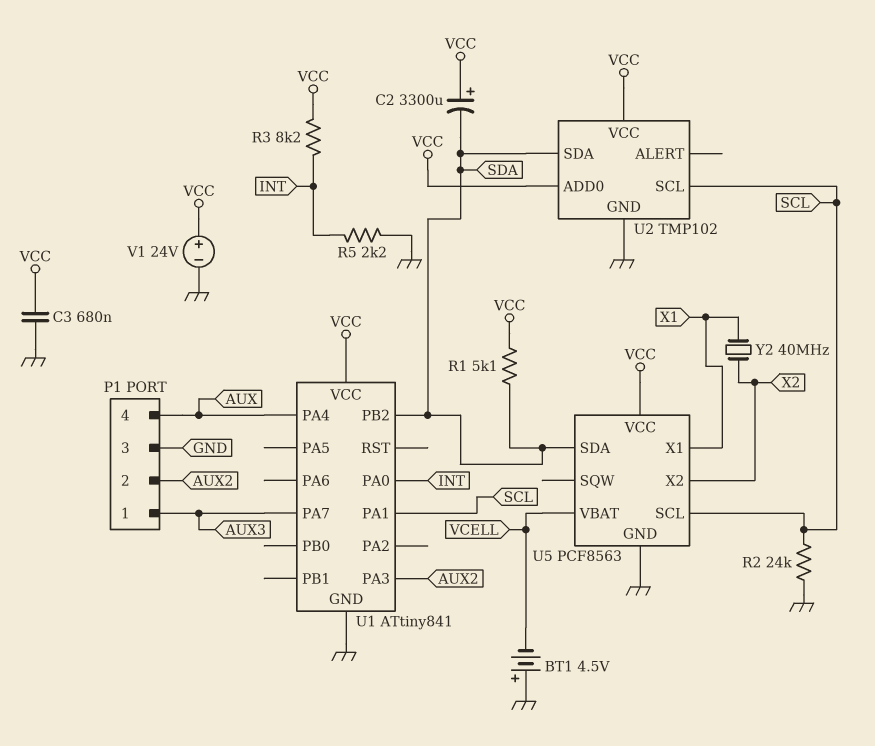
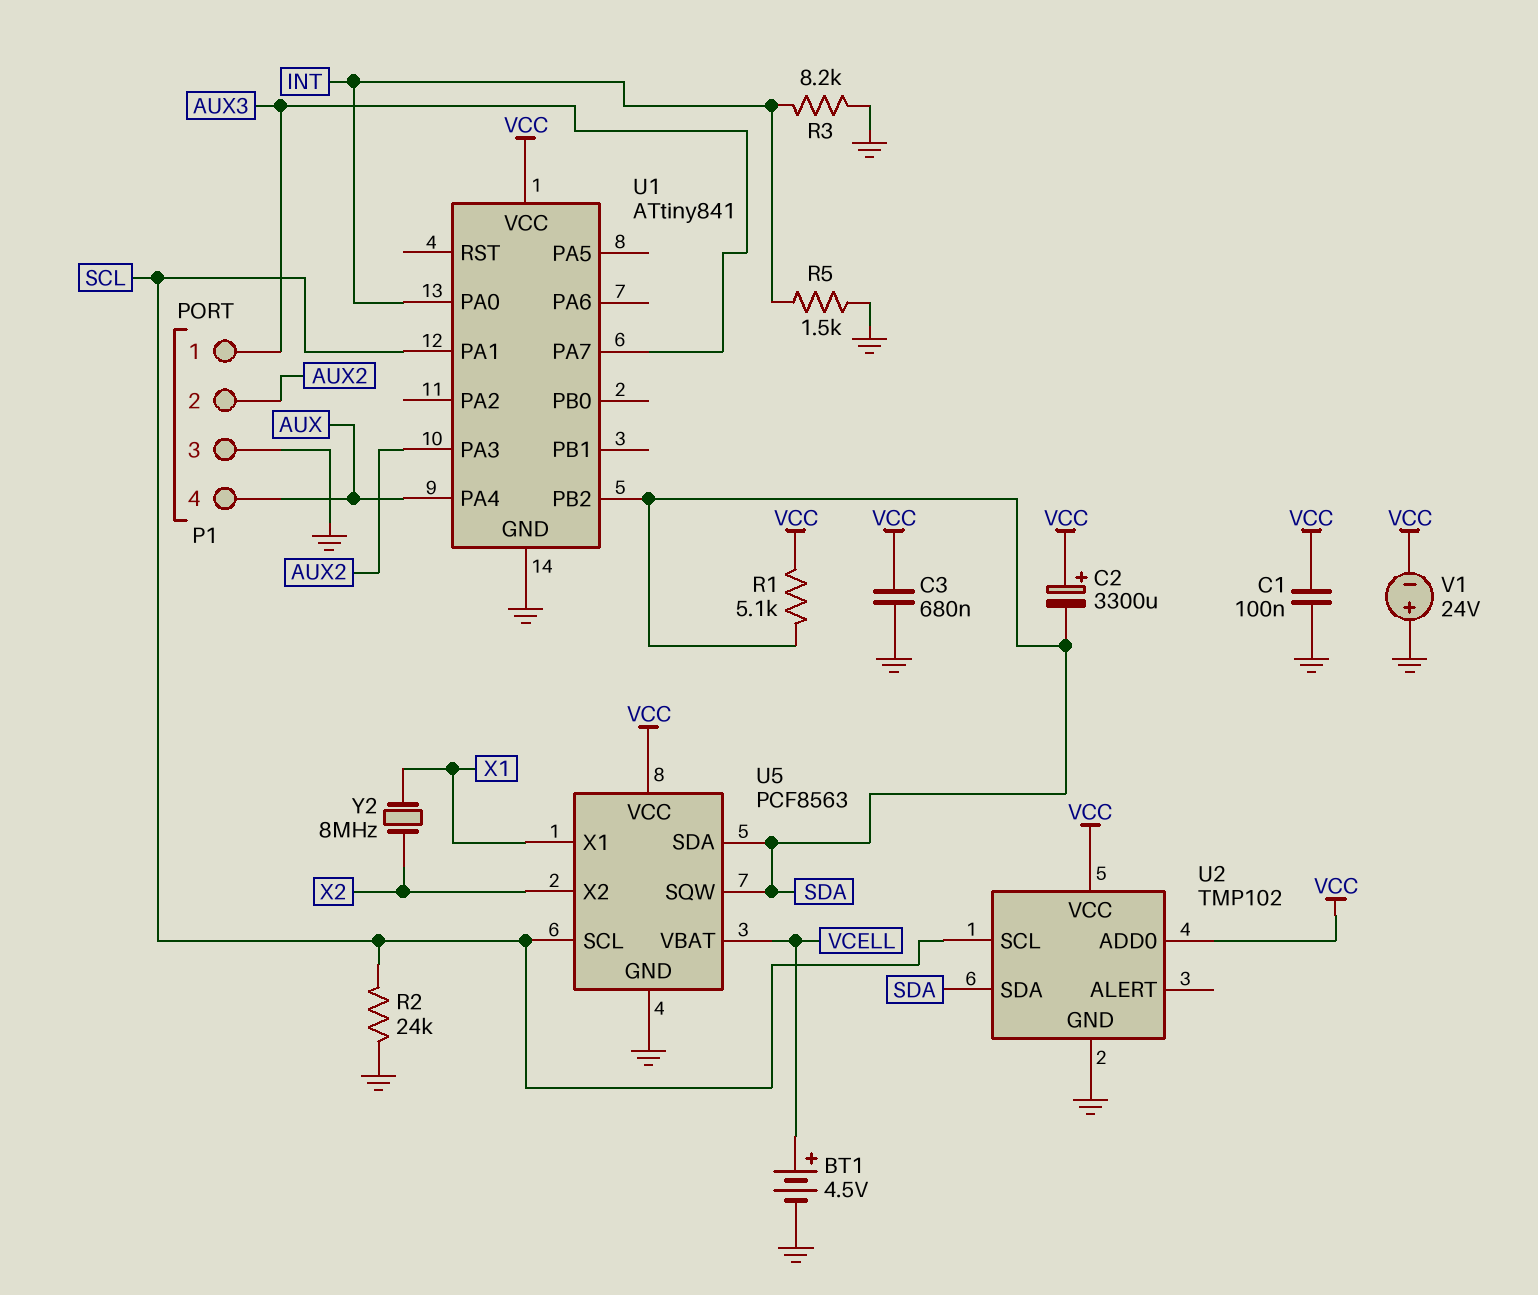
BT1: 4.5V (plus GND, minus VCELL) -> 4.5V (plus VCELL, minus GND)
C1: none -> 100nF (GND, VCC)
R3: 8.2k (INT, VCC) -> 8.2k (GND, INT)
R5: 2.2k (GND, INT) -> 1.5k (GND, INT)
U5 pin SQW: none -> SDA
V1: 24V (plus VCC, minus GND) -> 24V (plus GND, minus VCC)
Y2: 40MHz (X1, X2) -> 8MHz (X1, X2)

